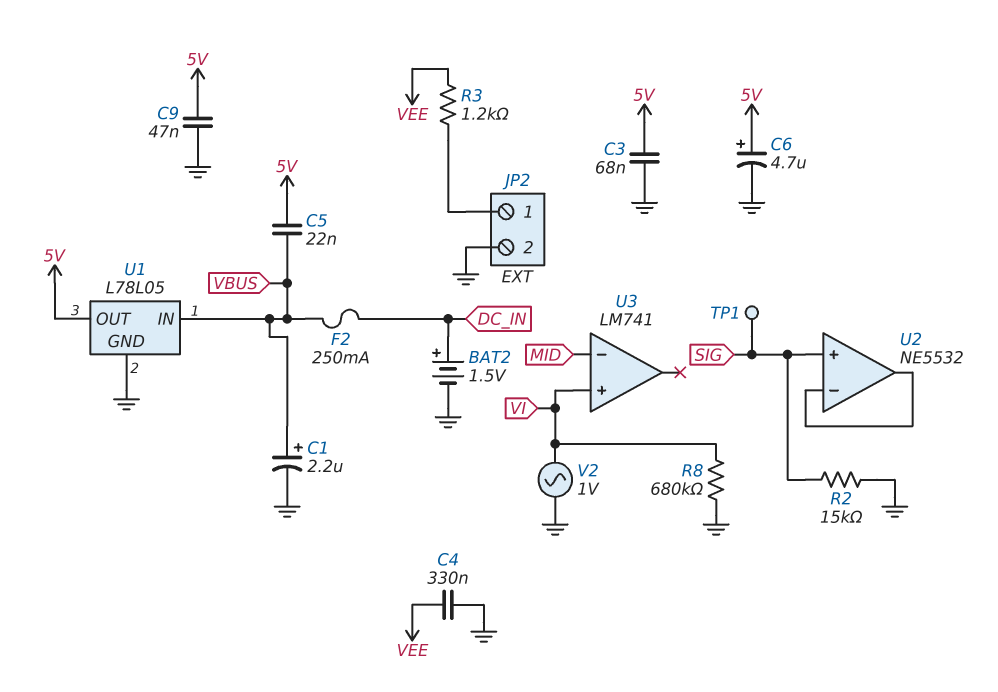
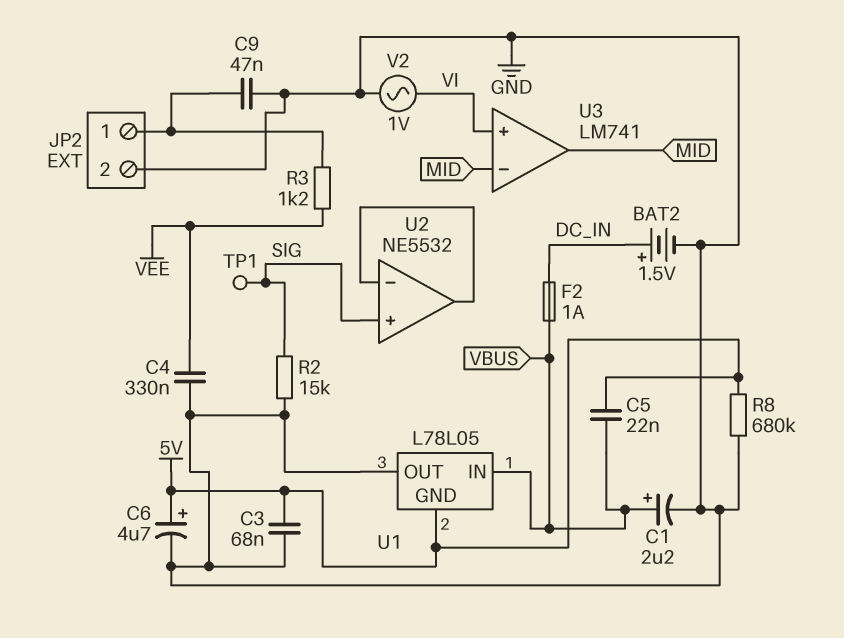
C9: 47nF (5V, GND) -> 47nF (GND, JP2/1)
F2: 250mA (DC_IN, VBUS) -> 1A (DC_IN, VBUS)
R8: 680k (GND, VI) -> 680k (5V, GND)
U1 pin GND: GND -> 5V
U1 pin OUT: 5V -> GND
U3 pin out: none -> MID

